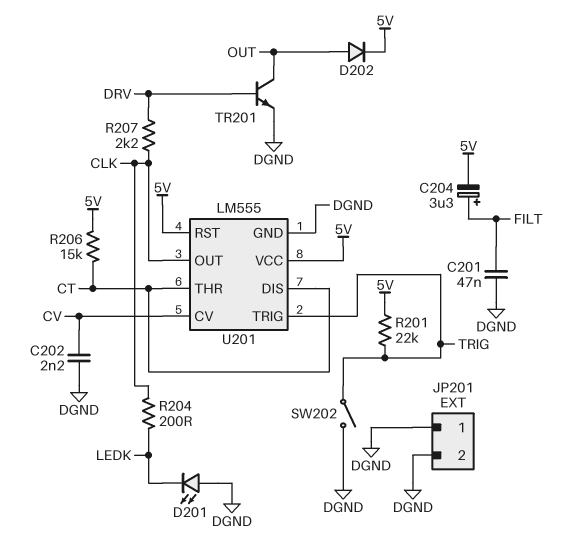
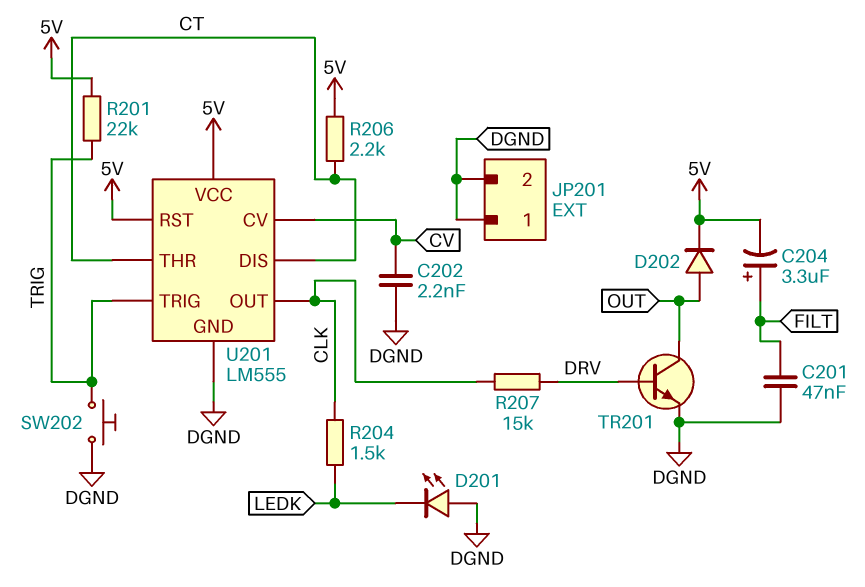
R204: 200 (CLK, LEDK) -> 1.5k (CLK, LEDK)
R206: 15k (5V, CT) -> 2.2k (5V, CT)
R207: 2.2k (CLK, DRV) -> 15k (CLK, DRV)
SW202: switch (DGND, TRIG) -> button (DGND, TRIG)

